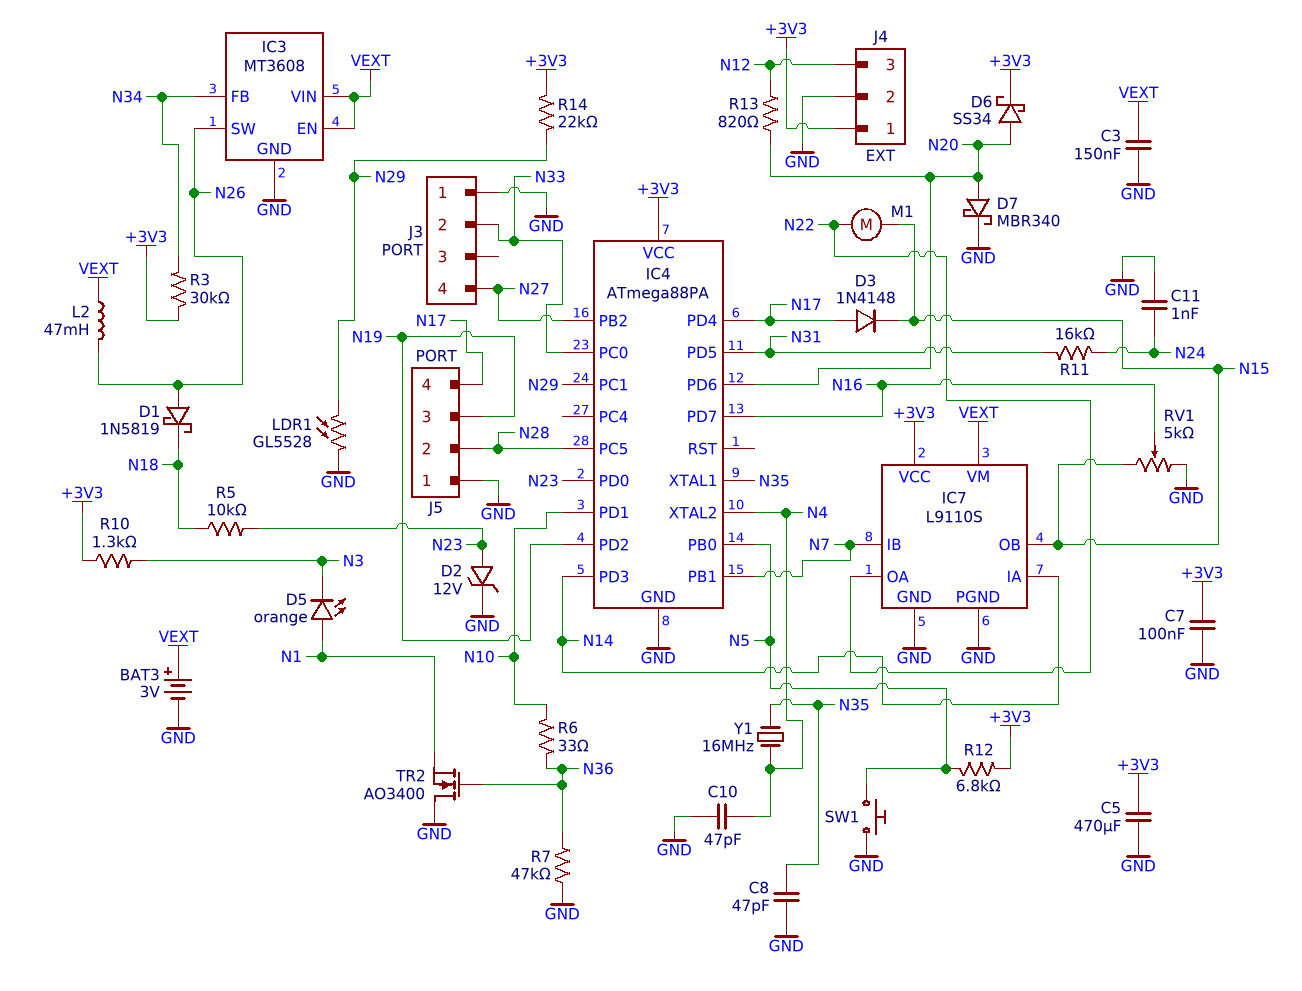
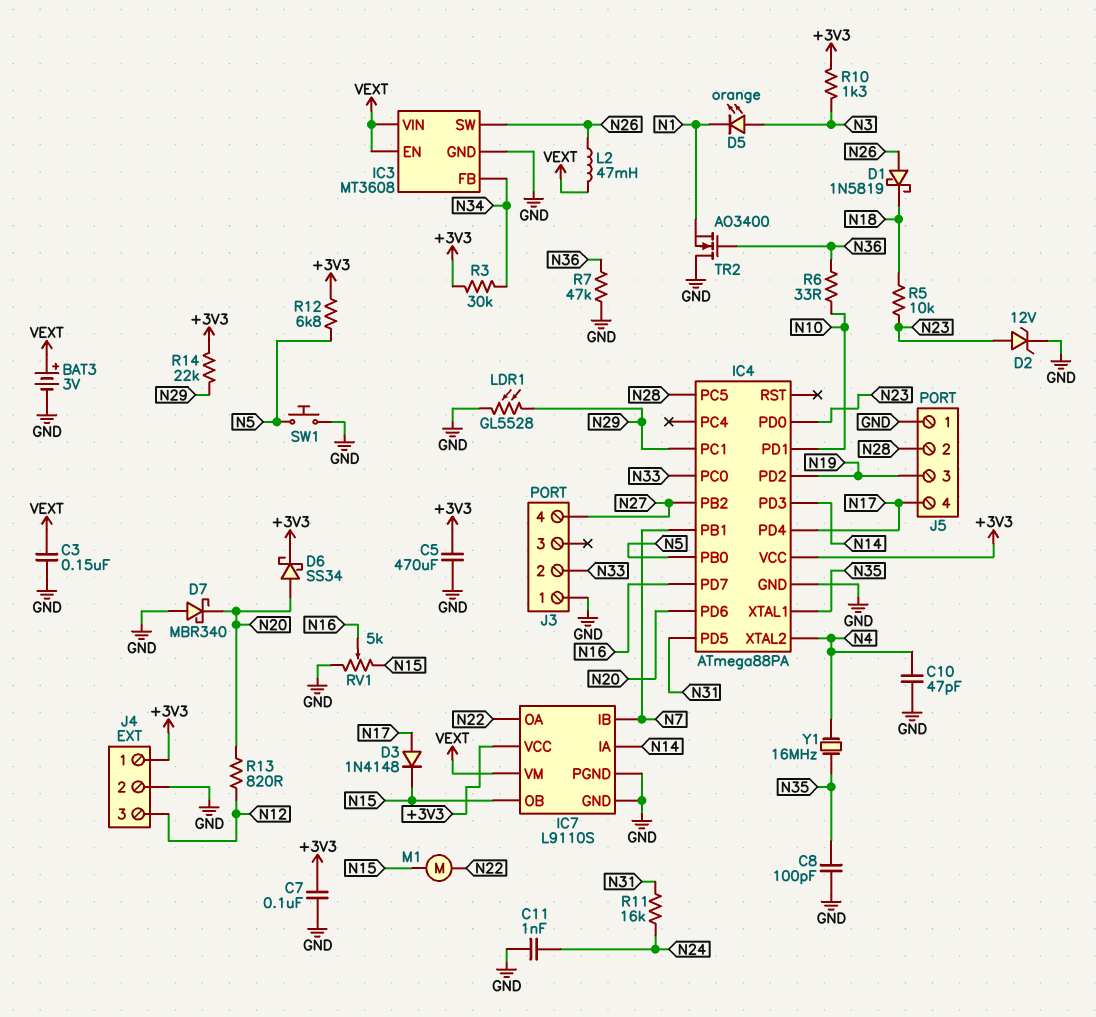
C8: 47pF (GND, N35) -> 100pF (GND, N35)
D5: LED orange (A N1, K N3) -> LED orange (A N3, K N1)
D7: schottky MBR340 (A N20, K GND) -> schottky MBR340 (A GND, K N20)

